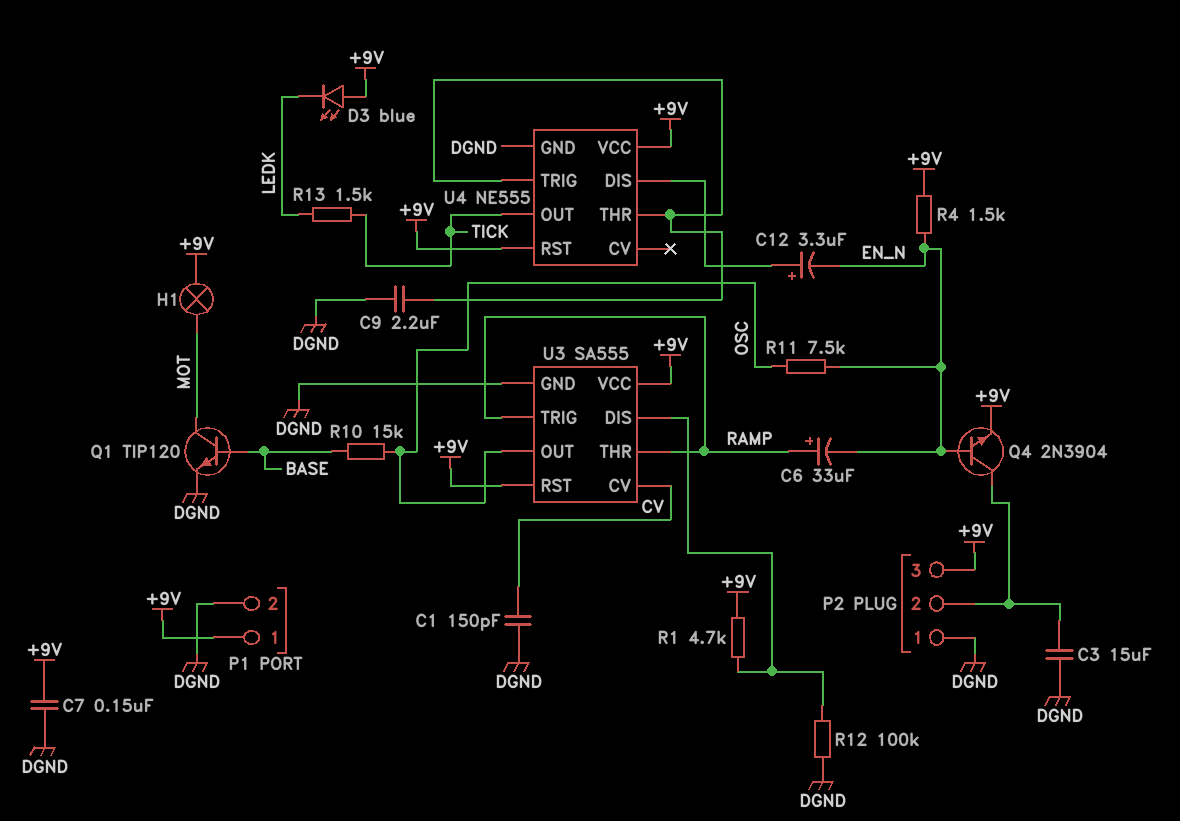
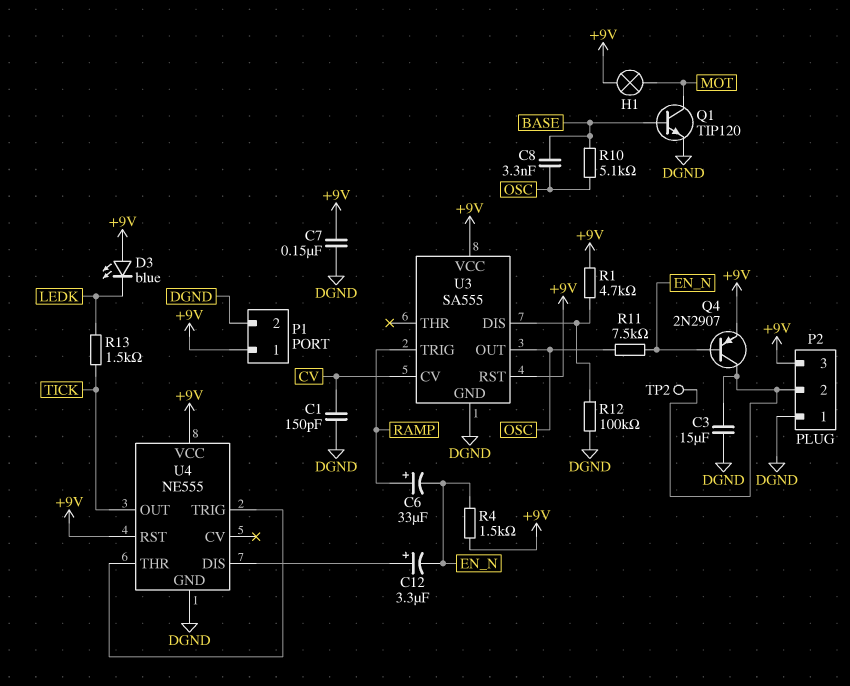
C8: none -> 3.3nF (BASE, OSC)
C9: 2.2uF (DGND, U4/THR) -> none
Q4: NPN 2N3904 (B EN_N, C P2/2, E +9V) -> PNP 2N2907 (B EN_N, C P2/2, E +9V)
R10: 15k (BASE, OSC) -> 5.1k (BASE, OSC)
TP2: none -> test point (P2/2)
U3 pin THR: RAMP -> none

